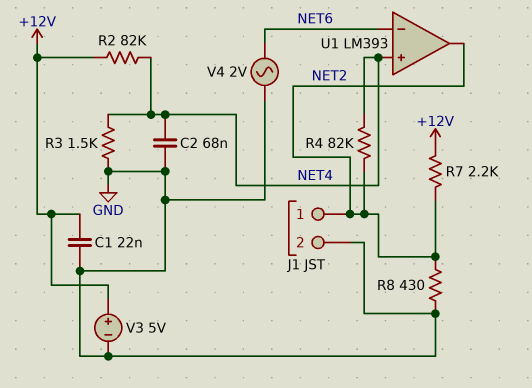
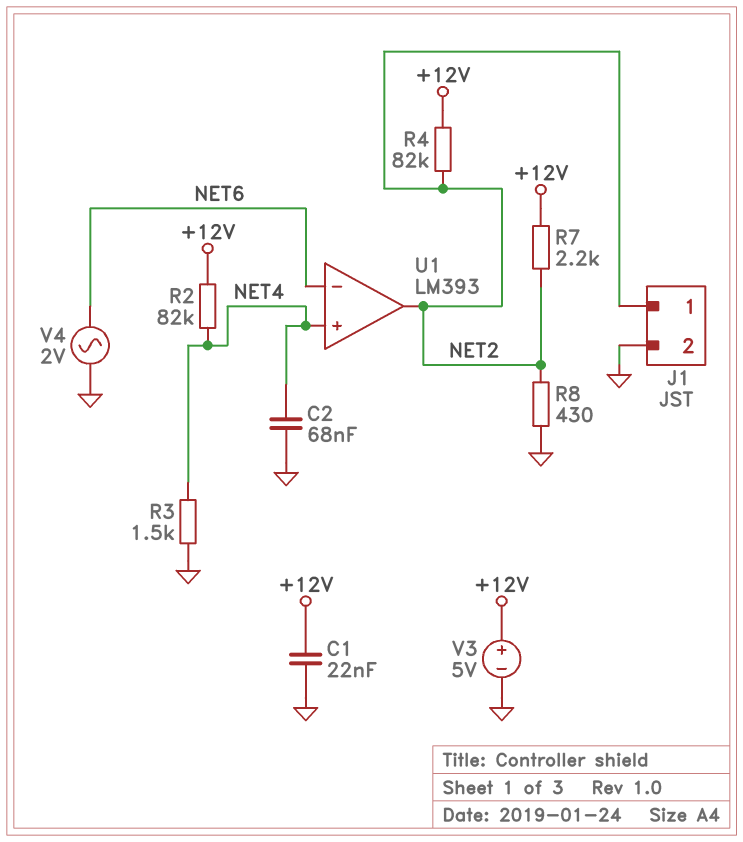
R4: 82k (NET2, NET4) -> 82k (+12V, NET2)

